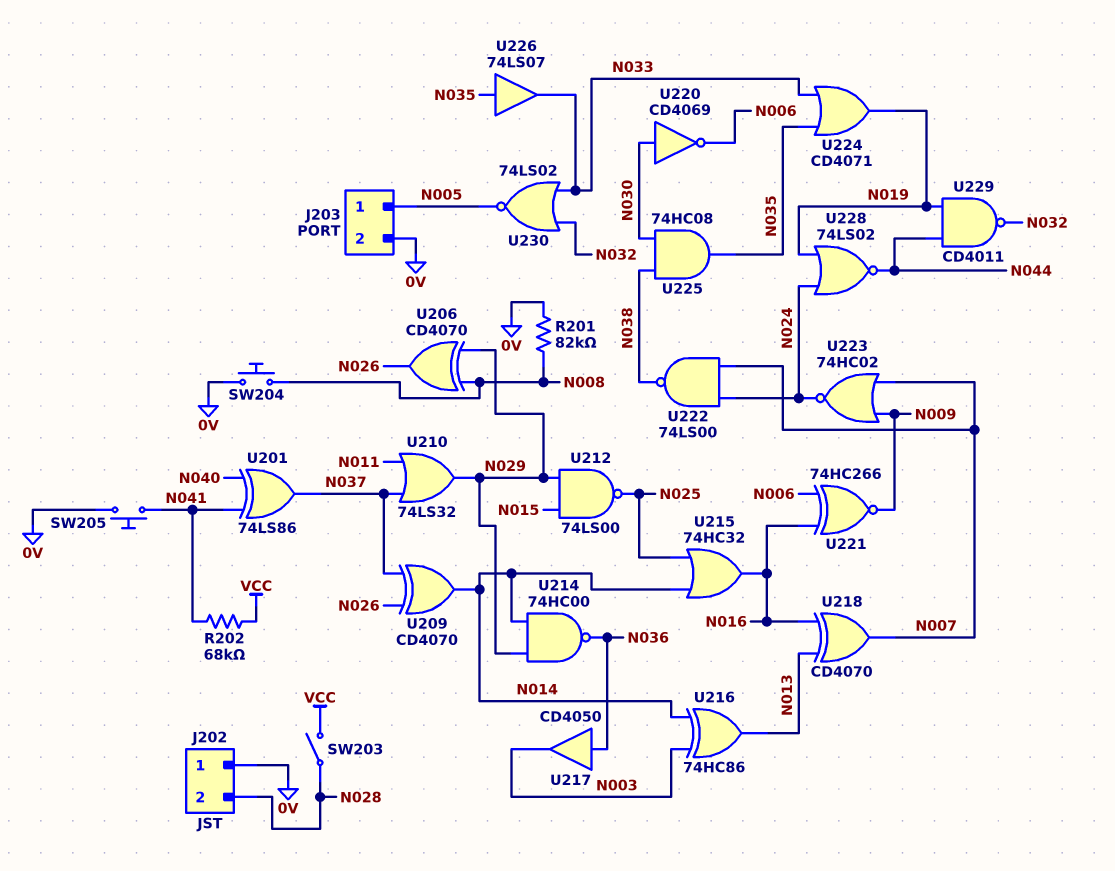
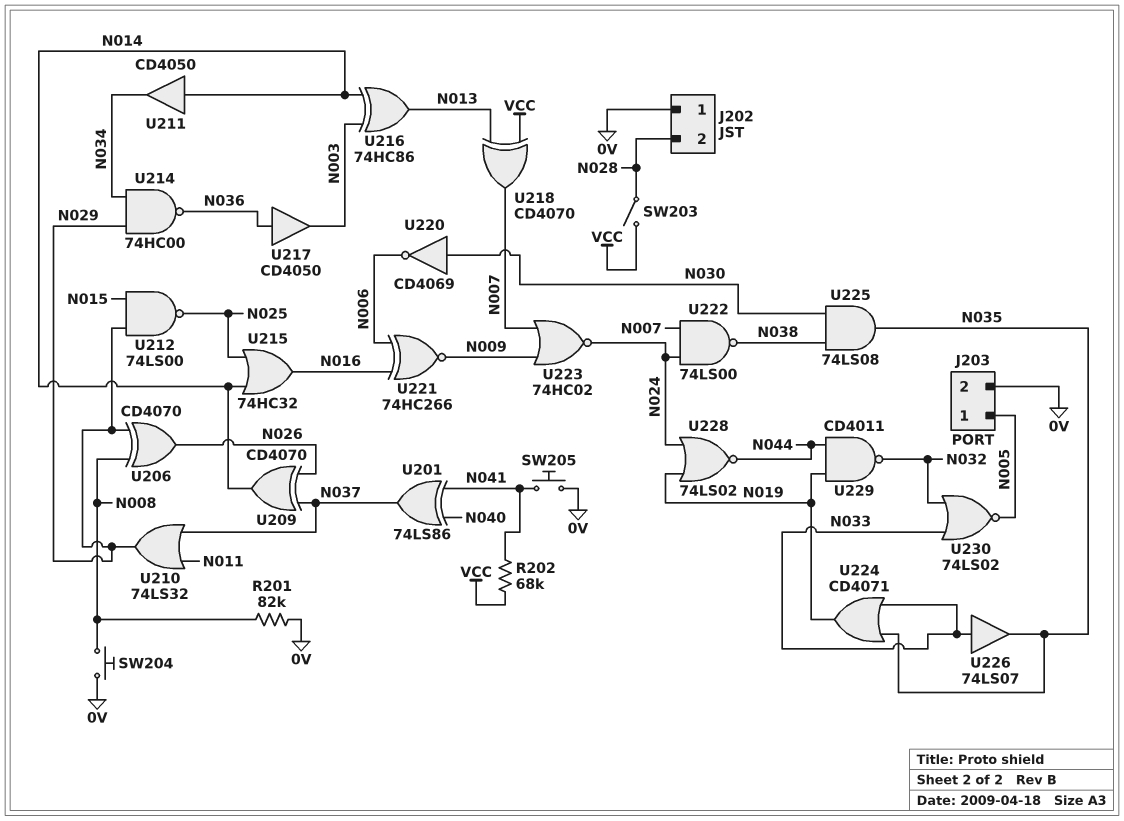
U211: none -> buffer CD4050 (in N014, out N034)
U214: NAND 74HC00 (in N014, in N029, out N036) -> NAND 74HC00 (in N029, in N034, out N036)
U218: XOR CD4070 (in N013, in N016, out N007) -> XOR CD4070 (in N013, in VCC, out N007)
U225: AND 74HC08 (in N030, in N038, out N035) -> AND 74LS08 (in N030, in N038, out N035)
U226: buffer 74LS07 (in N035, out N033) -> buffer 74LS07 (in N033, out N035)

